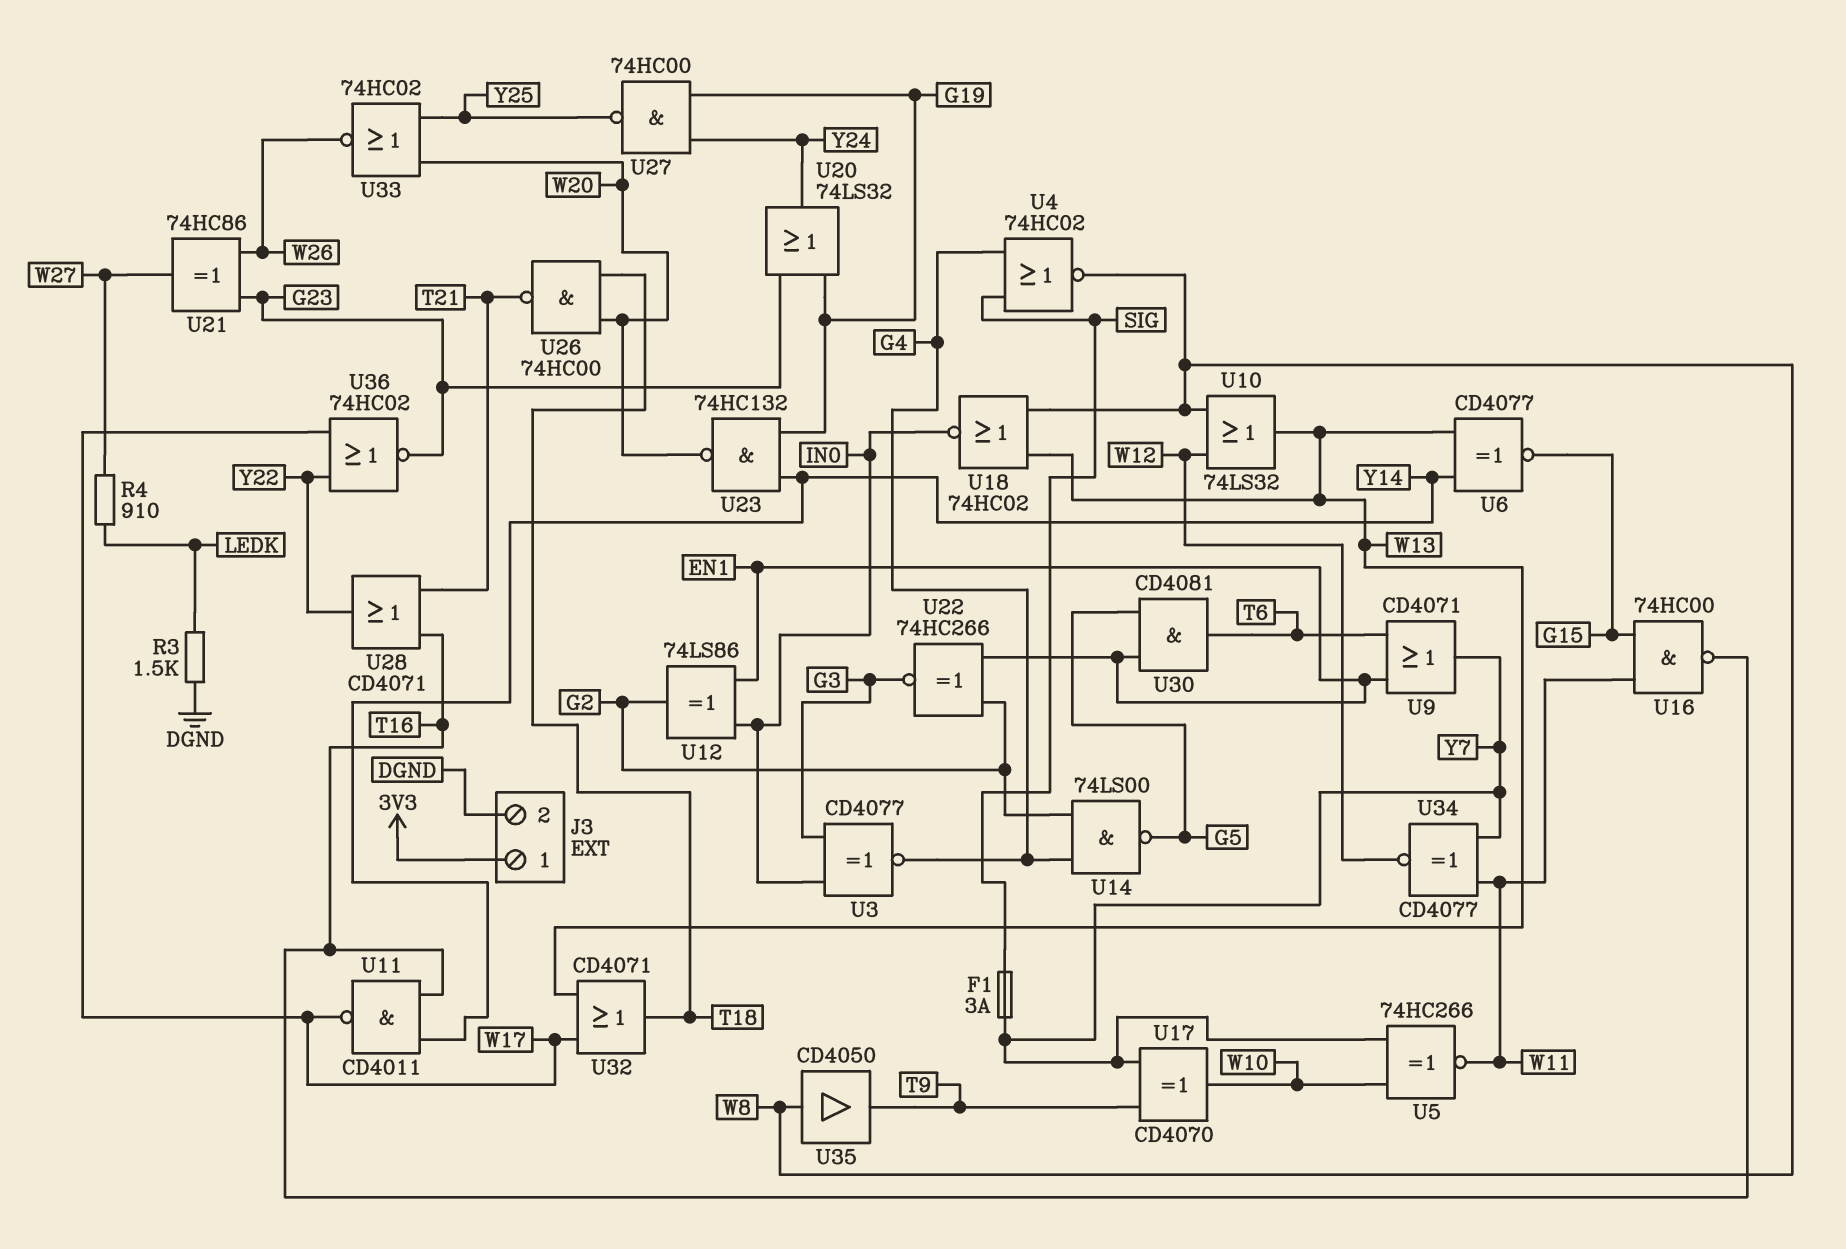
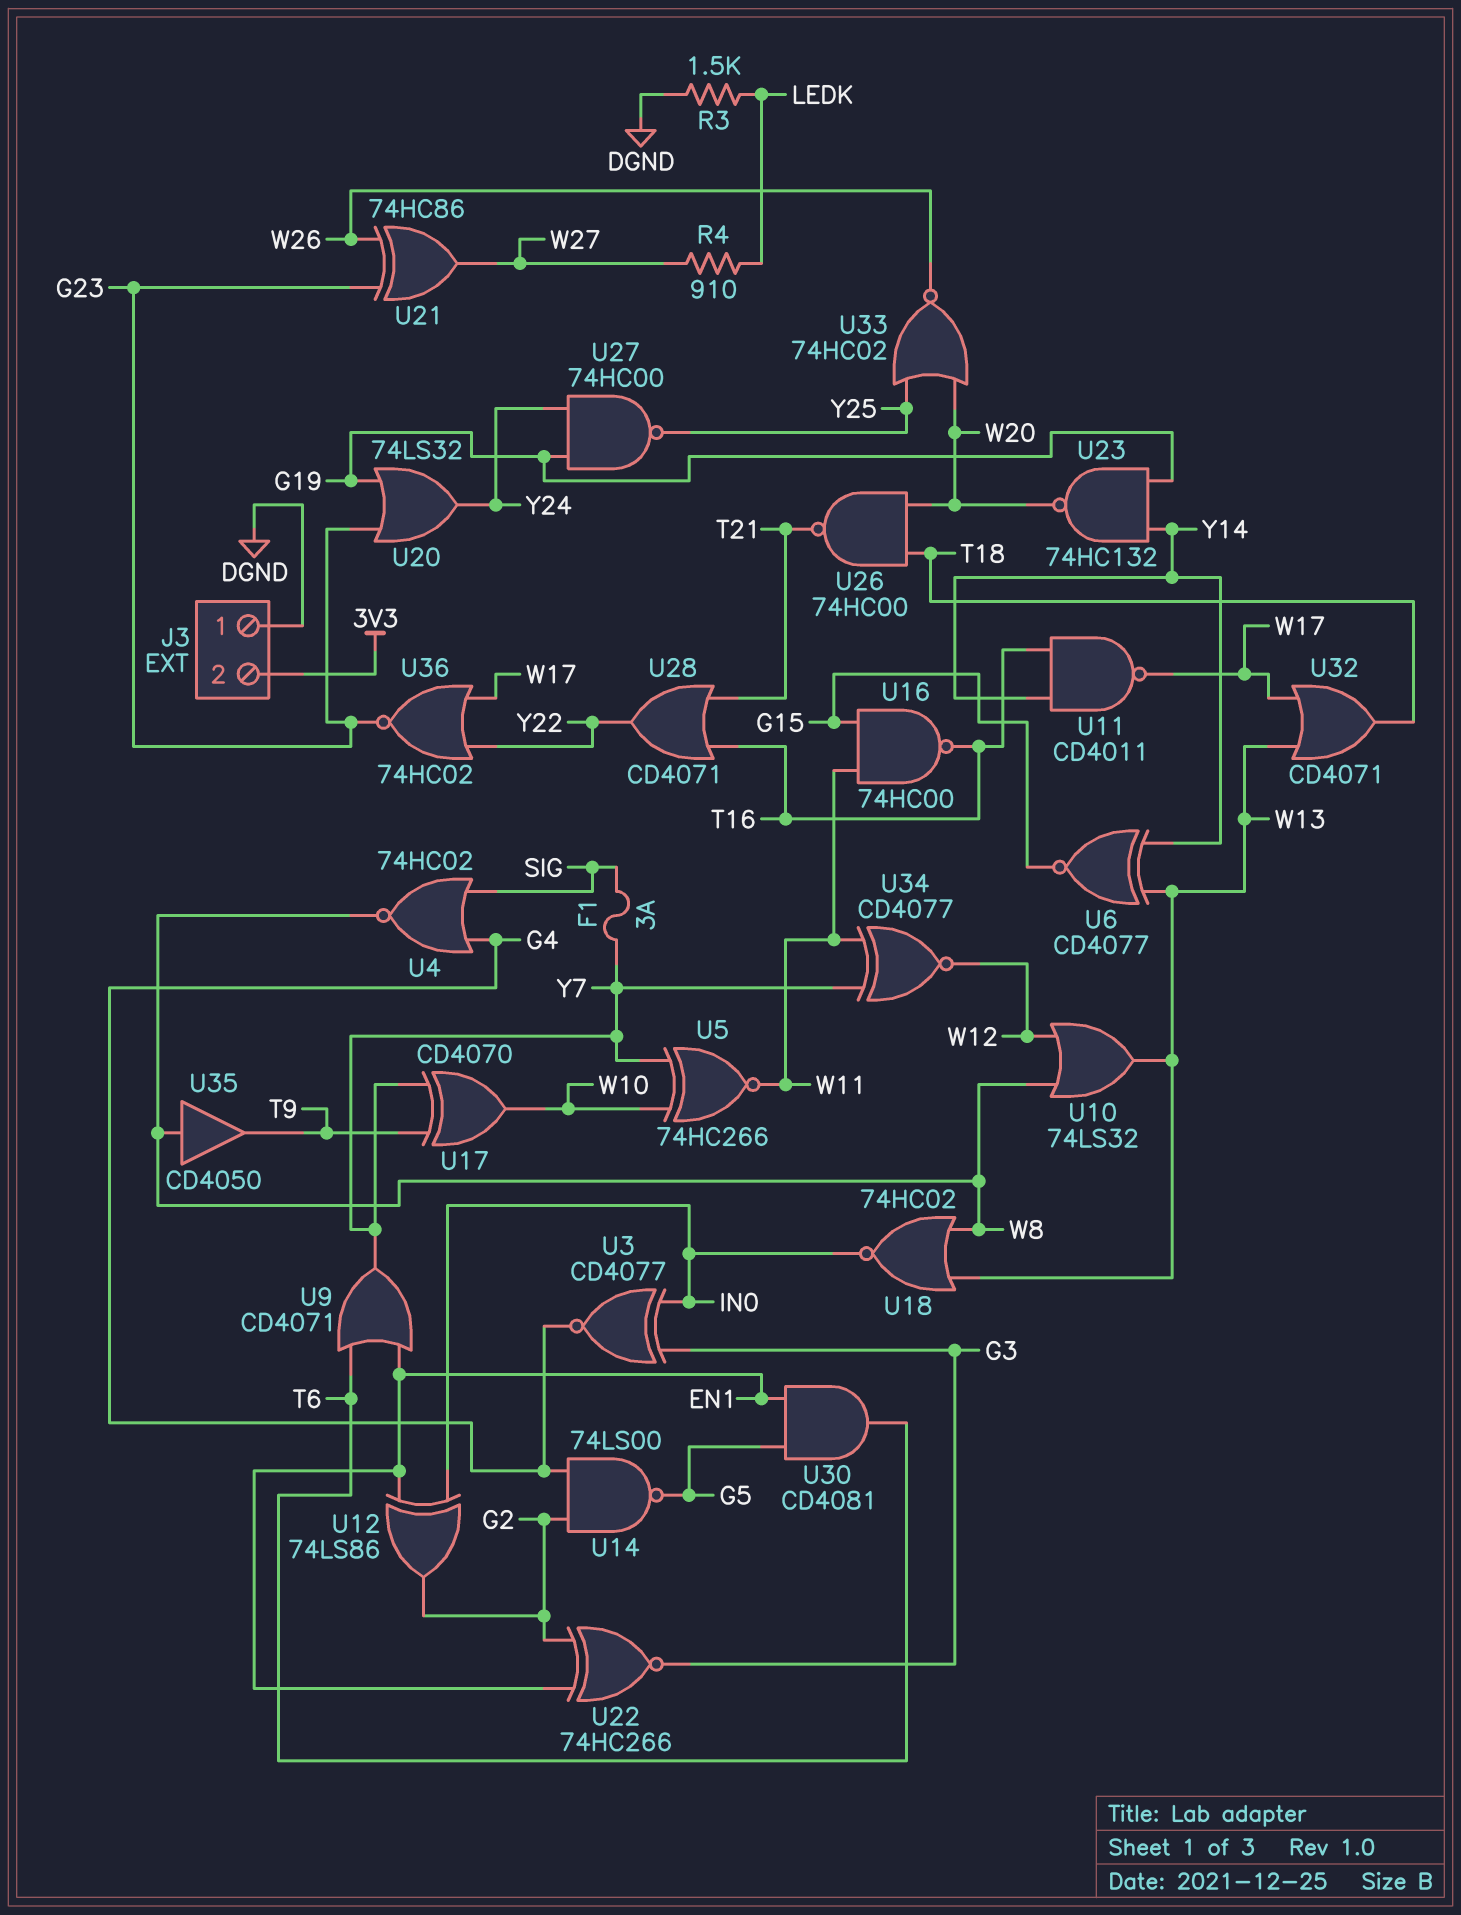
J3 pin 1: 3V3 -> DGND
J3 pin 2: DGND -> 3V3

